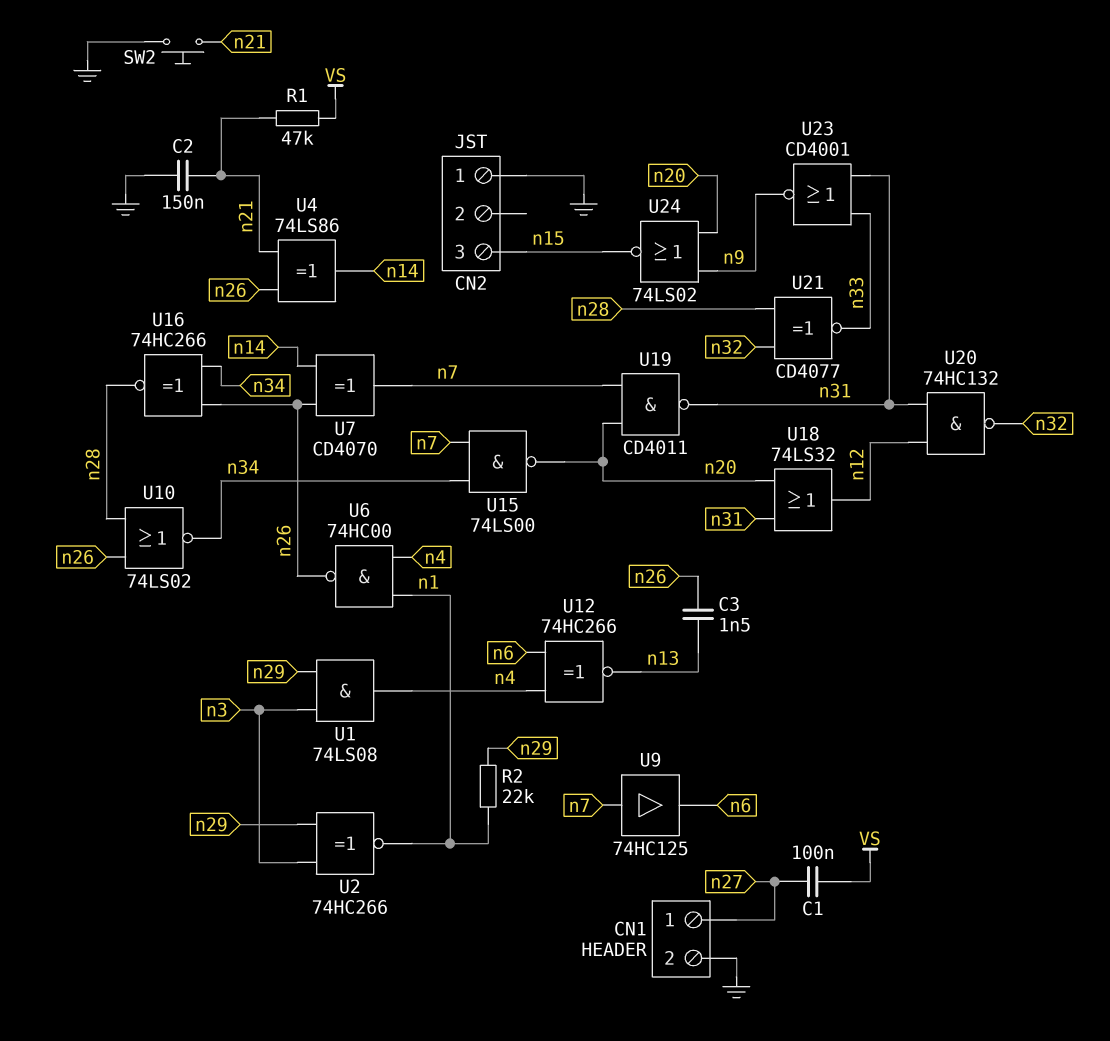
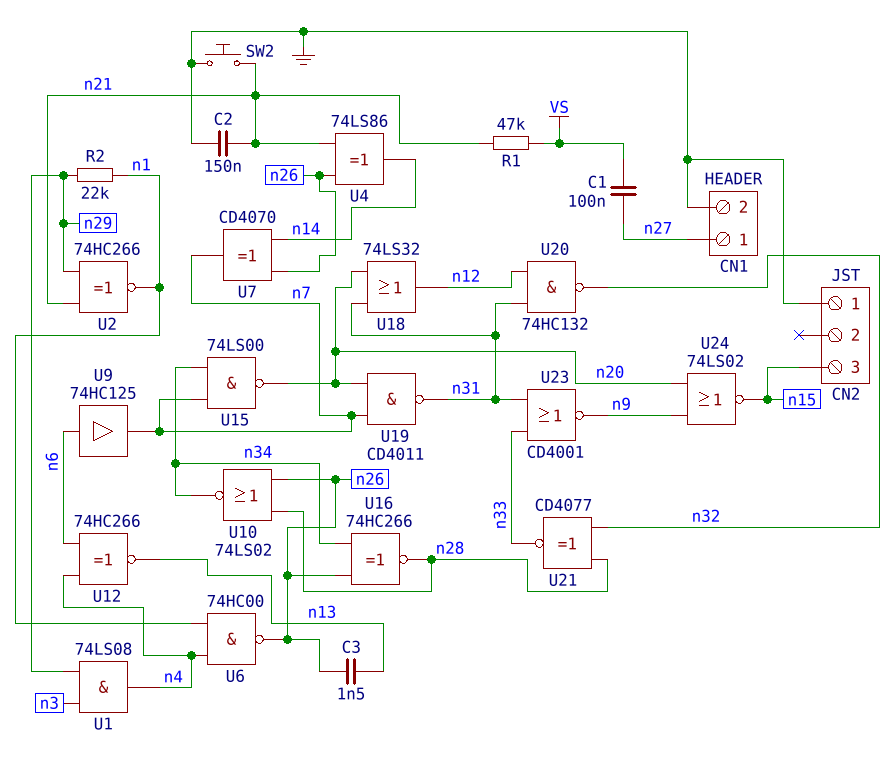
U2: XNOR 74HC266 (in n3, in n29, out n1) -> XNOR 74HC266 (in n21, in n29, out n1)
U9: buffer 74HC125 (in n7, out n6) -> buffer 74HC125 (in n6, out n7)

